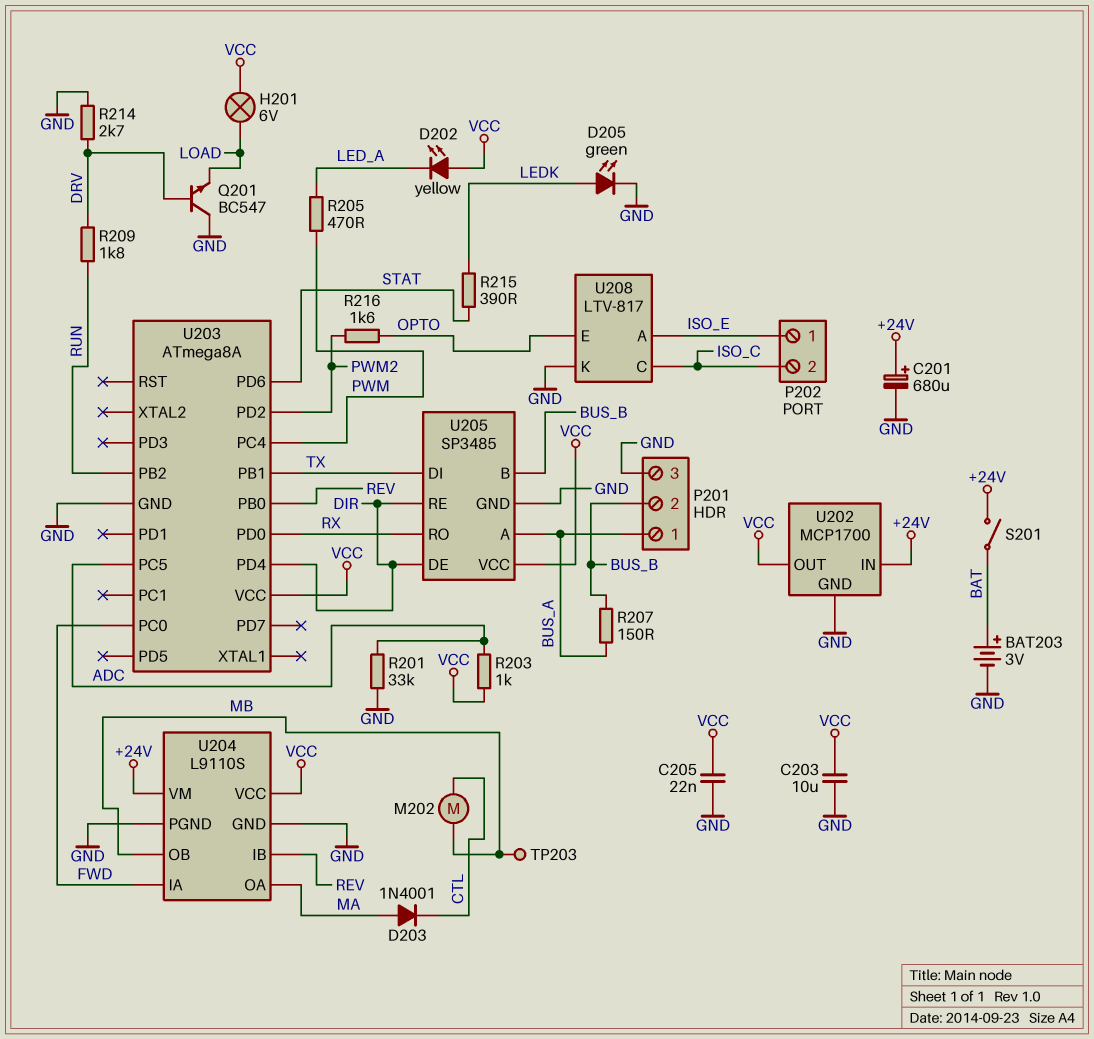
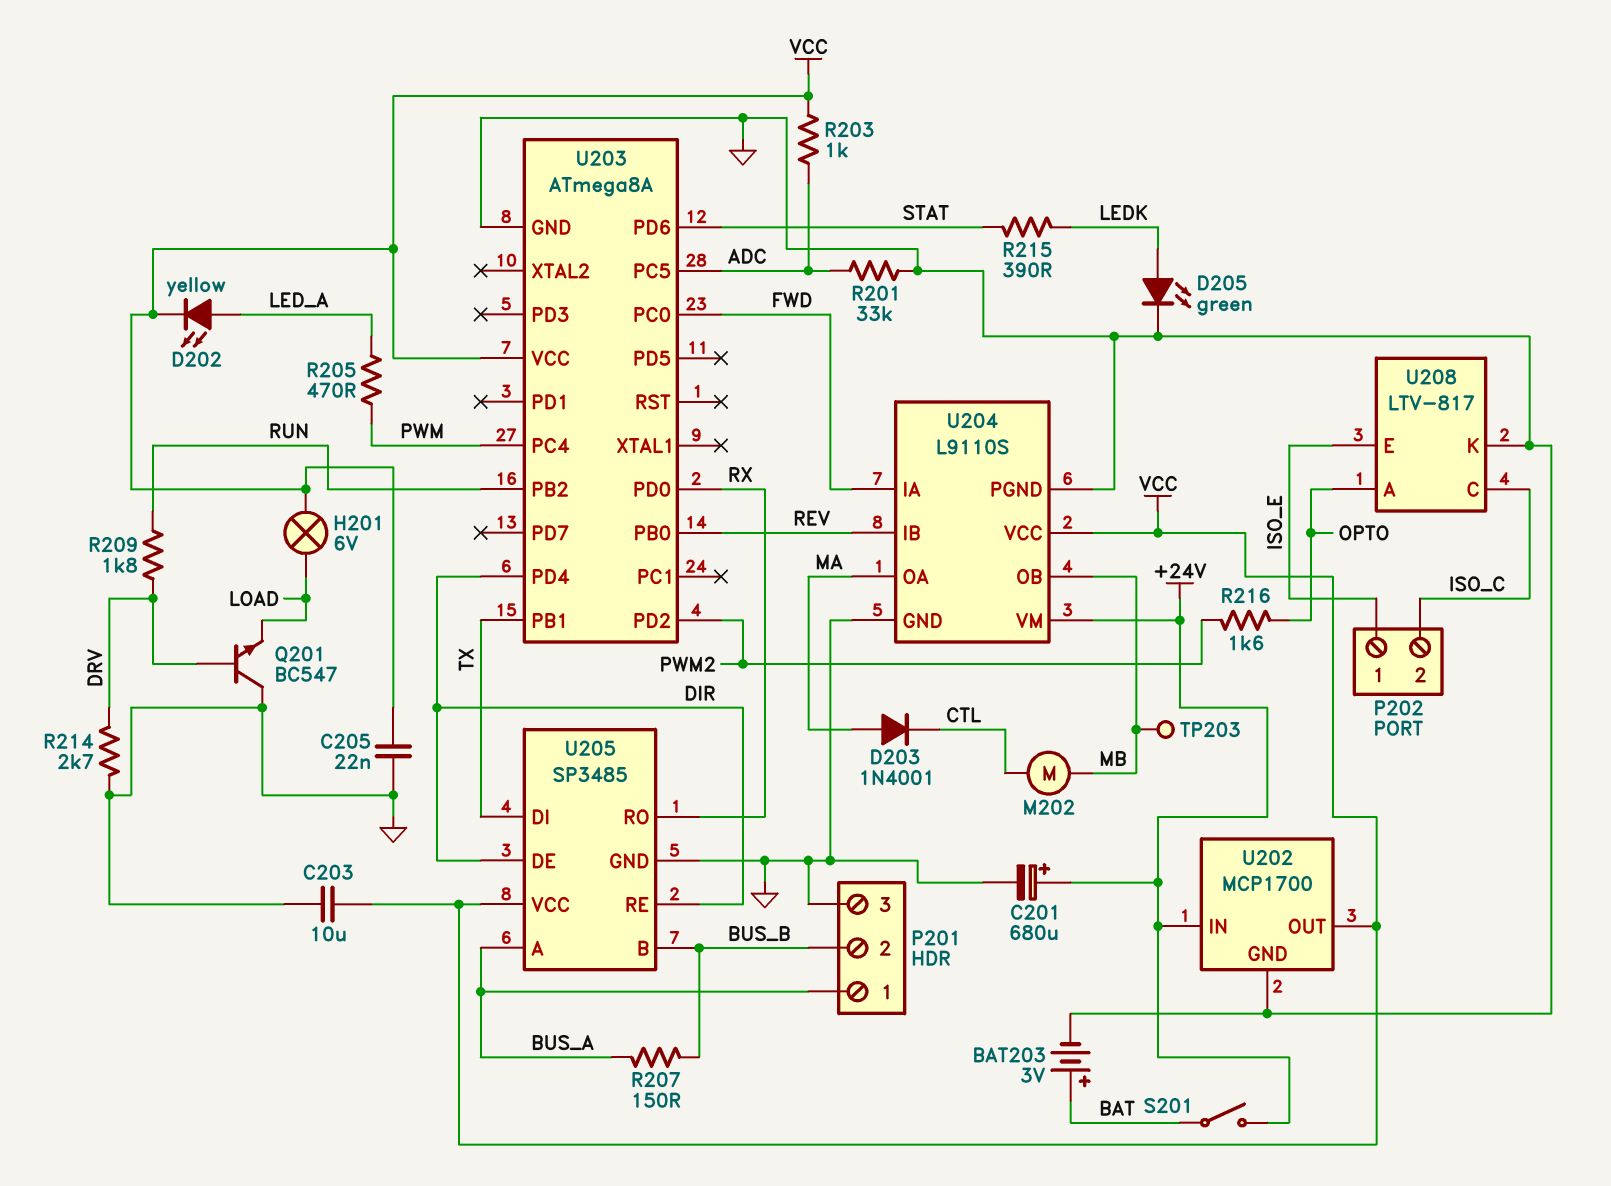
D202: LED yellow (A VCC, K LED_A) -> LED yellow (A LED_A, K VCC)
U208 pin A: ISO_E -> OPTO
U208 pin E: OPTO -> ISO_E

